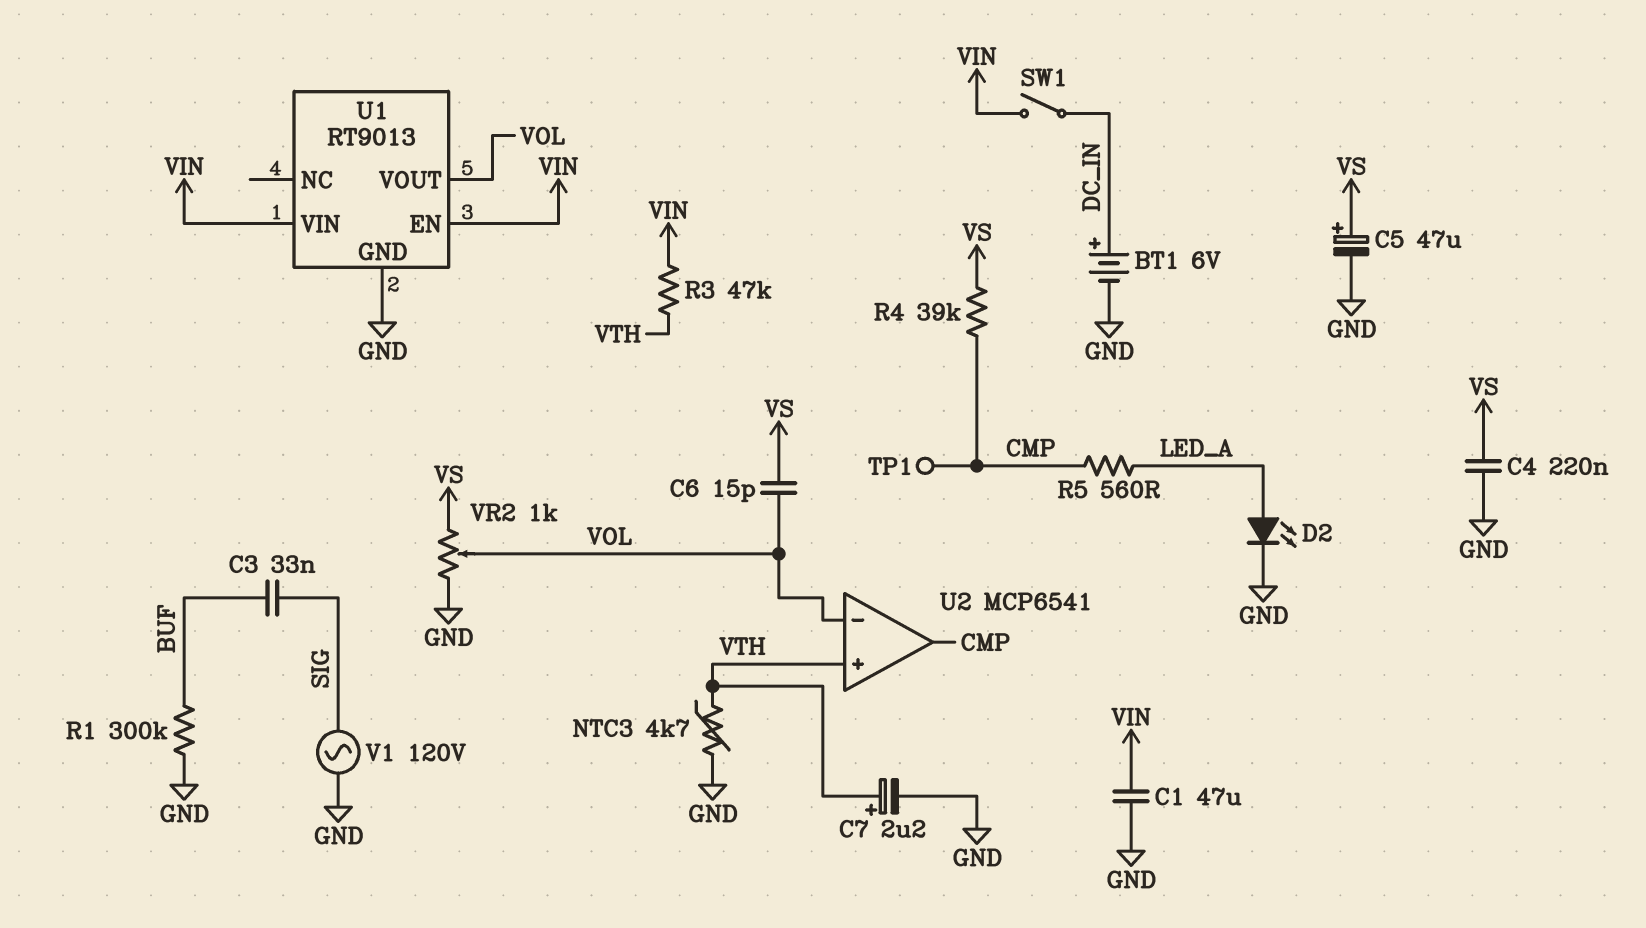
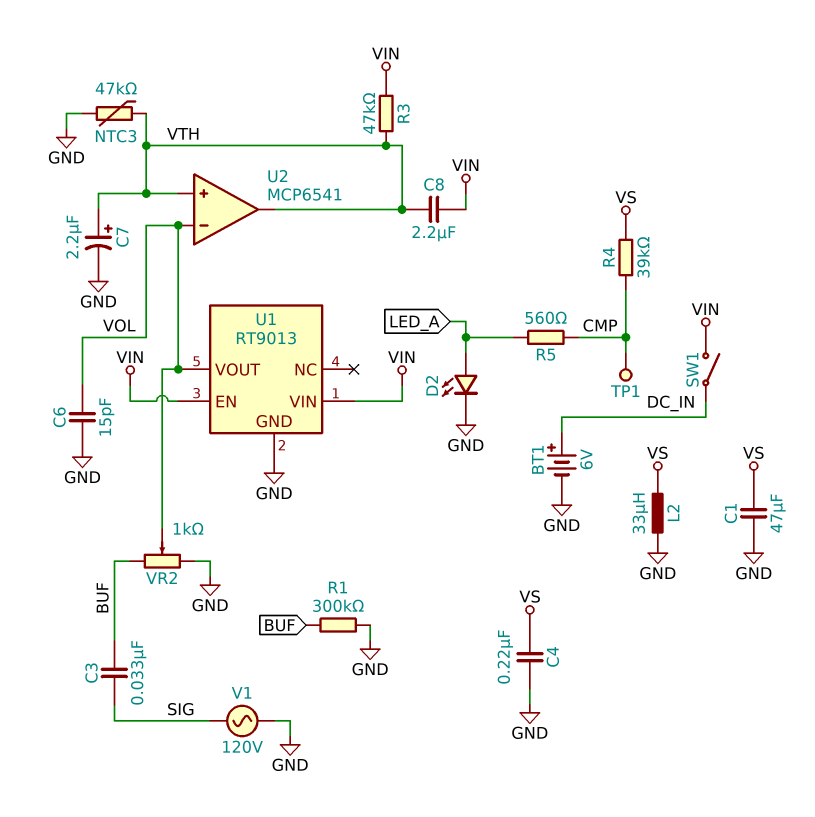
C1: 47uF (GND, VIN) -> 47uF (GND, VS)
C5: 47uF (plus VS, minus GND) -> none
C6: 15pF (VOL, VS) -> 15pF (GND, VOL)
C8: none -> 2.2uF (VIN, VTH)
L2: none -> 33uH (GND, VS)
NTC3: 4.7k (GND, VTH) -> 47k (GND, VTH)
U2 pin out: CMP -> VTH
VR2: 1k (GND, VS, wiper VOL) -> 1k (BUF, GND, wiper VOL)

